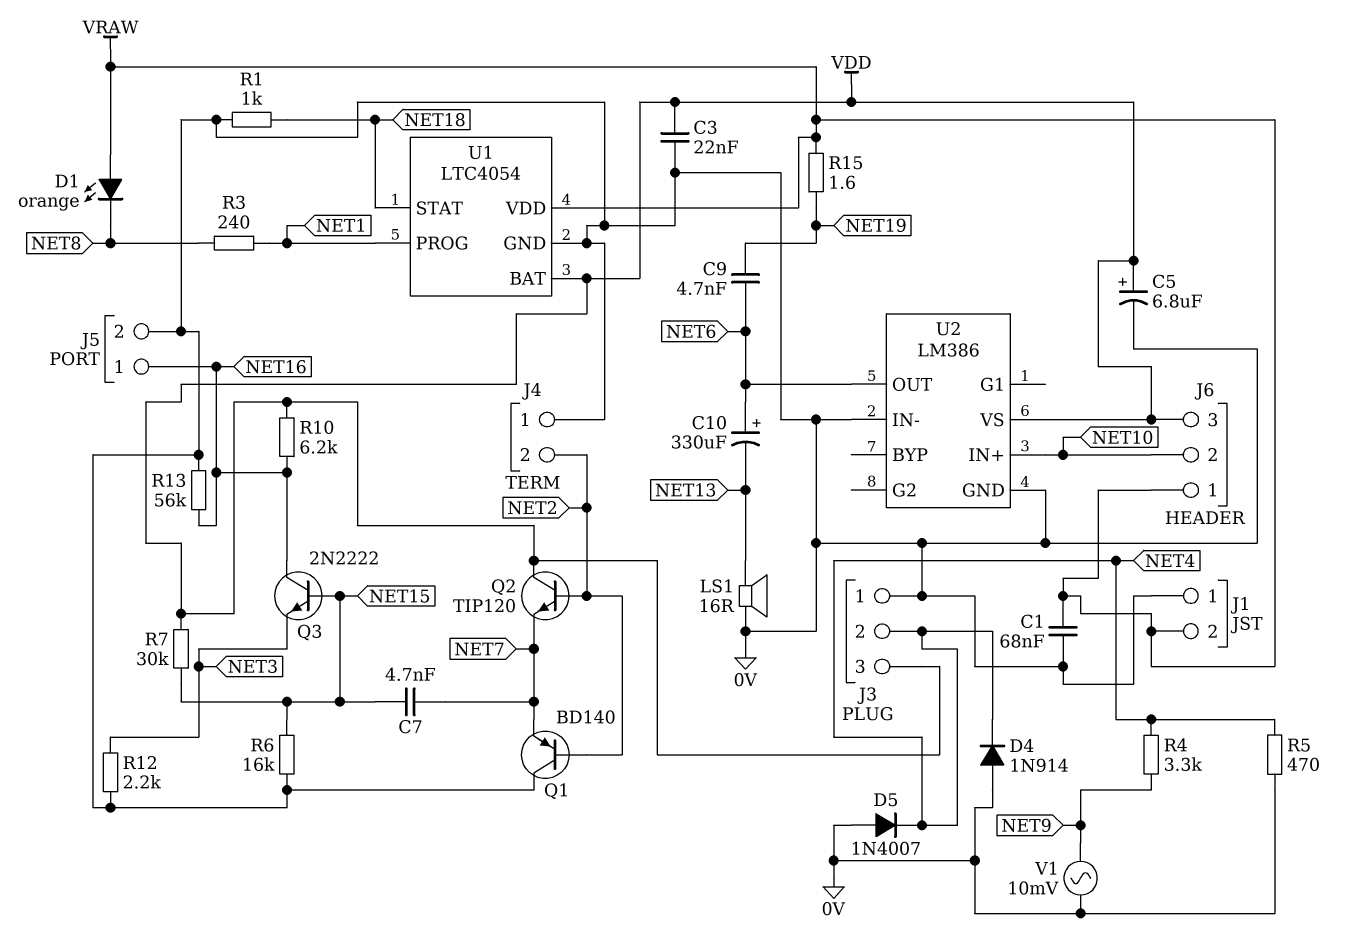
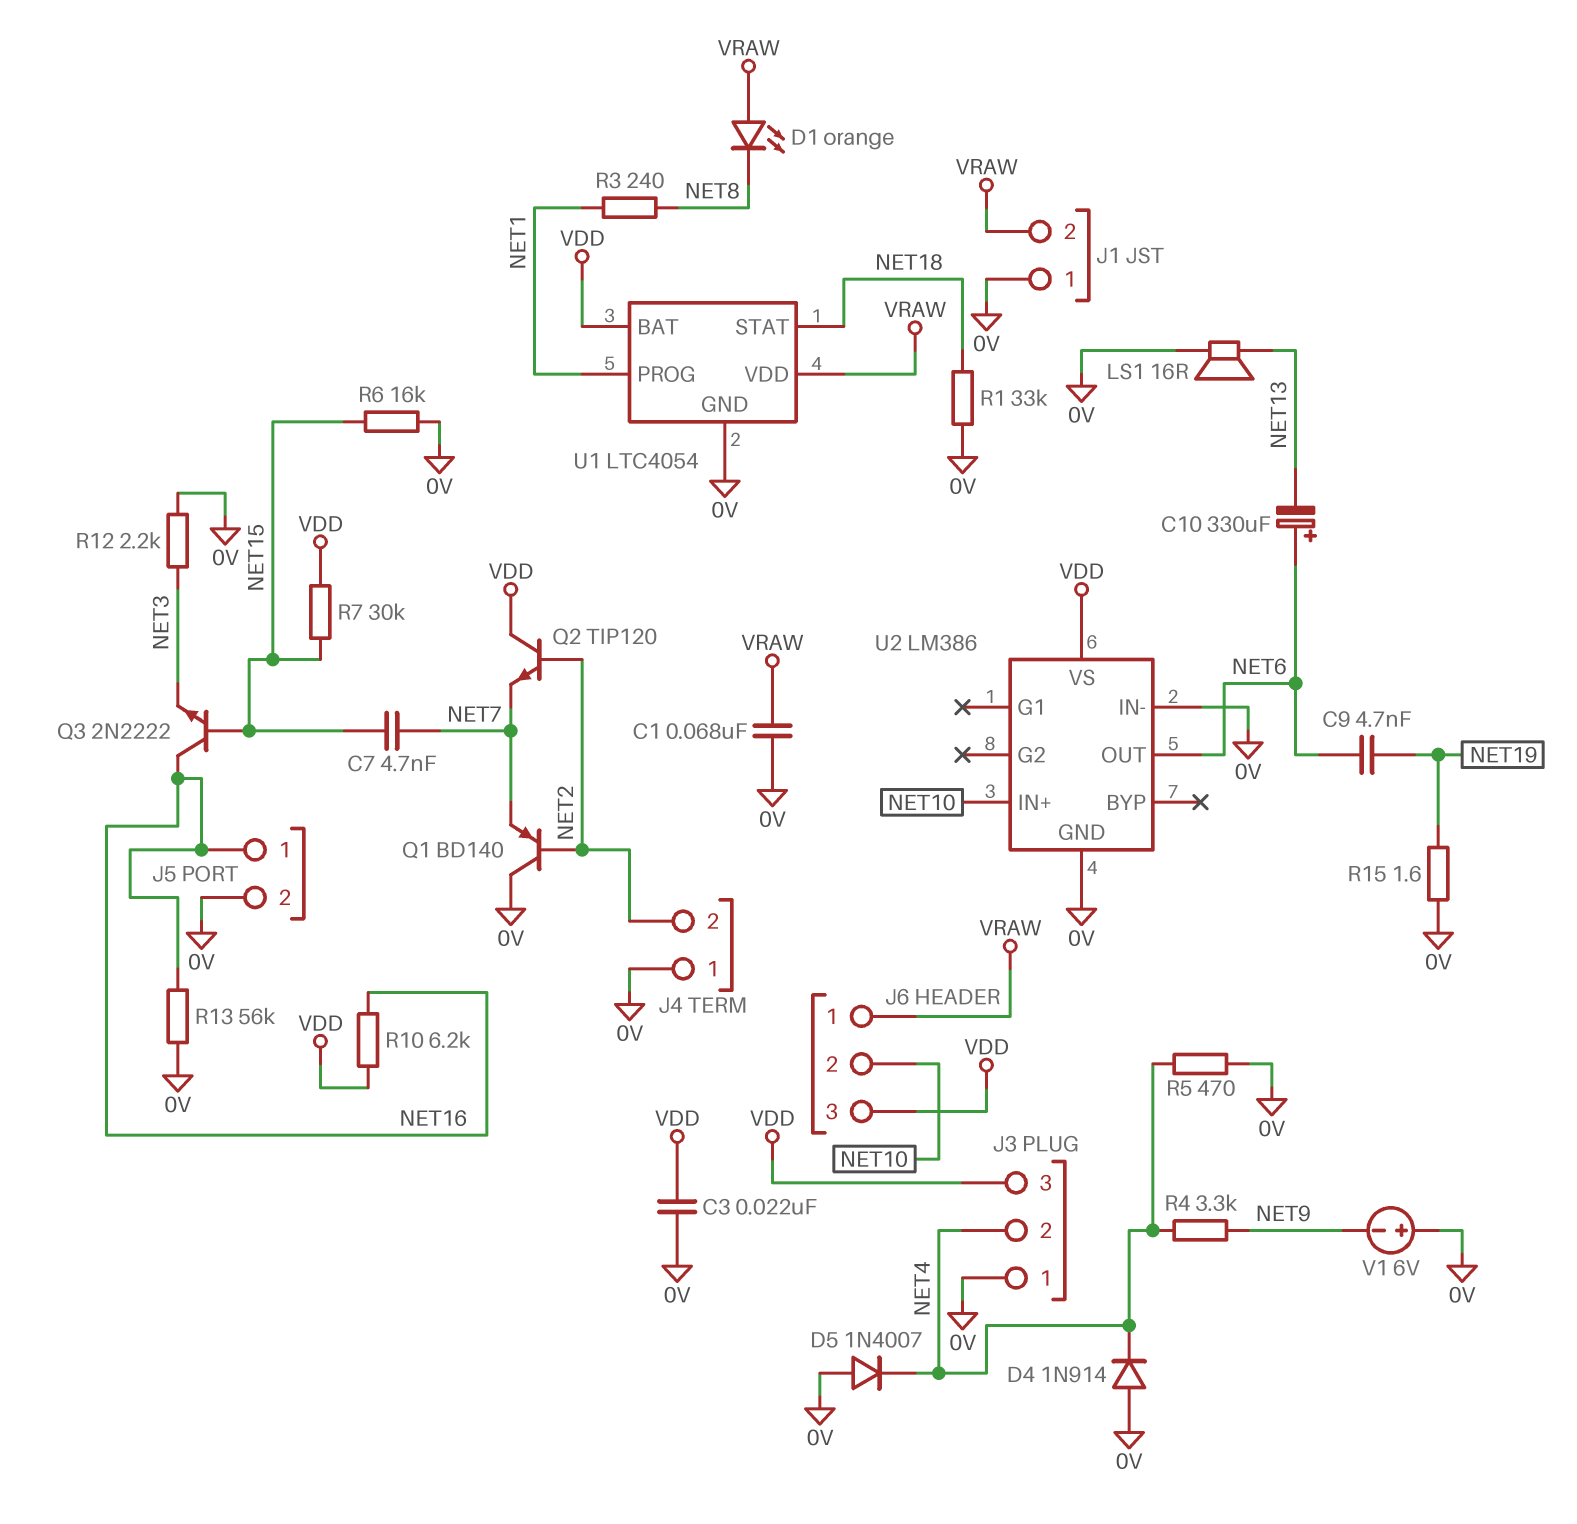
C5: 6.8uF (plus VDD, minus 0V) -> none
R1: 1k (0V, NET18) -> 33k (0V, NET18)
R15: 1.6 (NET19, VRAW) -> 1.6 (0V, NET19)
V1: AC 10mV (0V, NET9) -> 6V (plus 0V, minus NET9)

